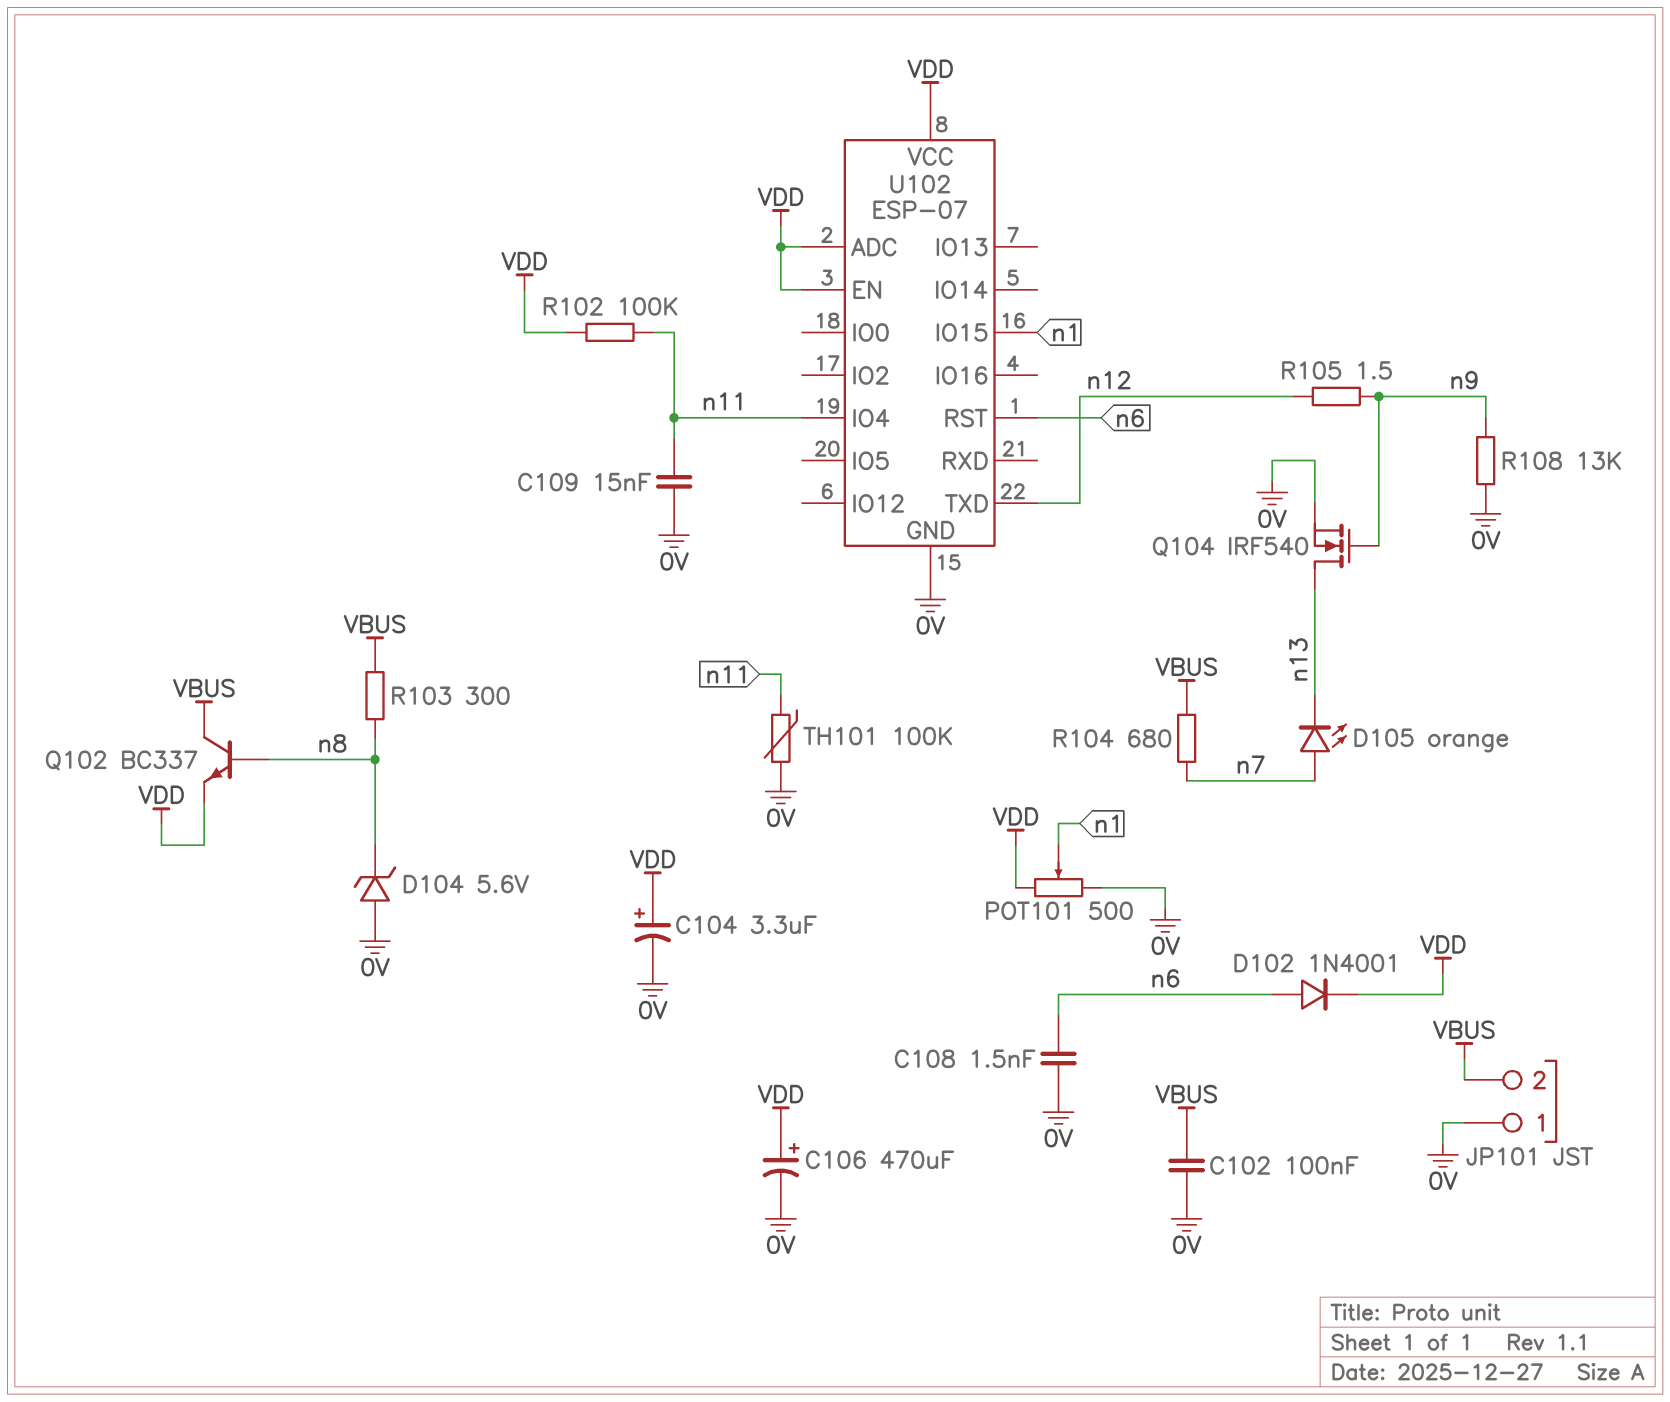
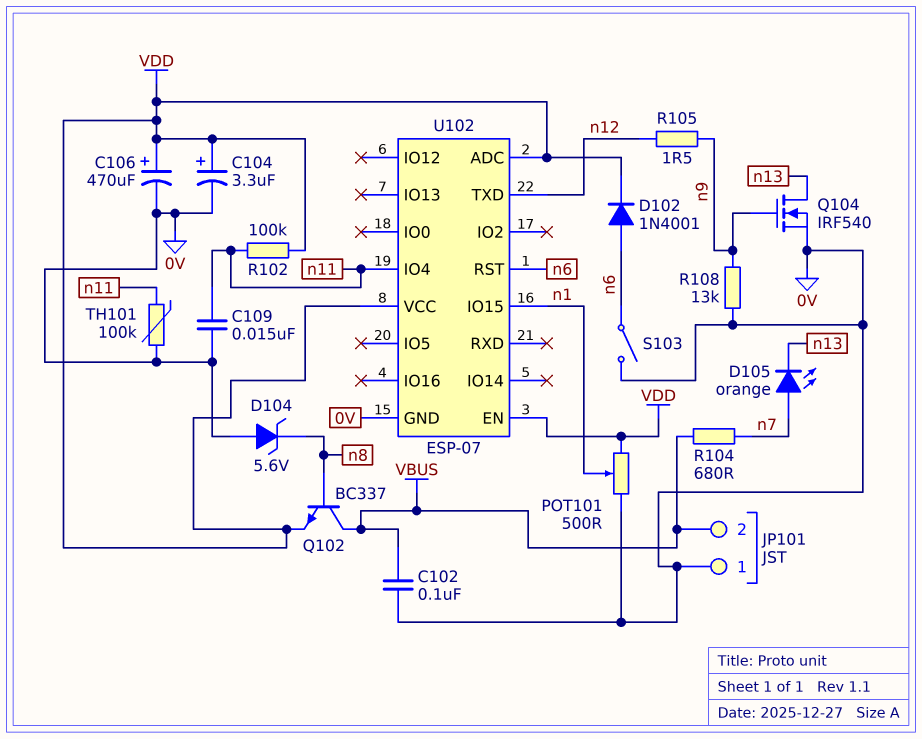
C108: 1.5nF (0V, n6) -> none
R103: 300 (VBUS, n8) -> none
S103: none -> switch (0V, n6)

